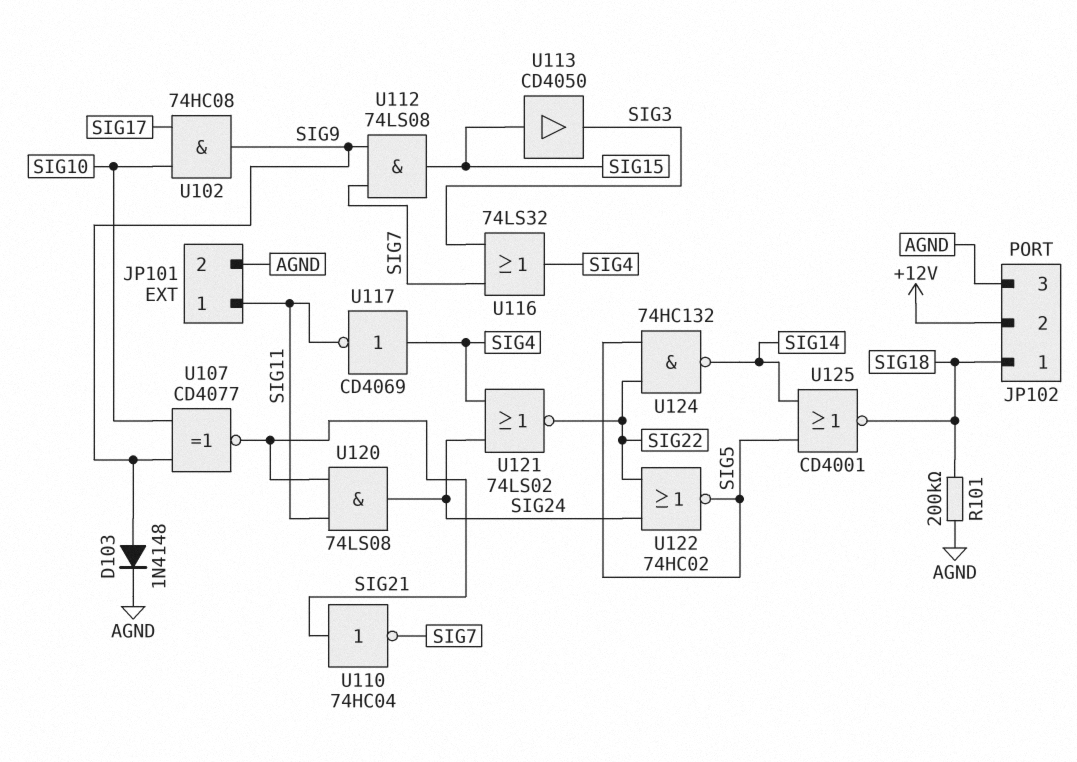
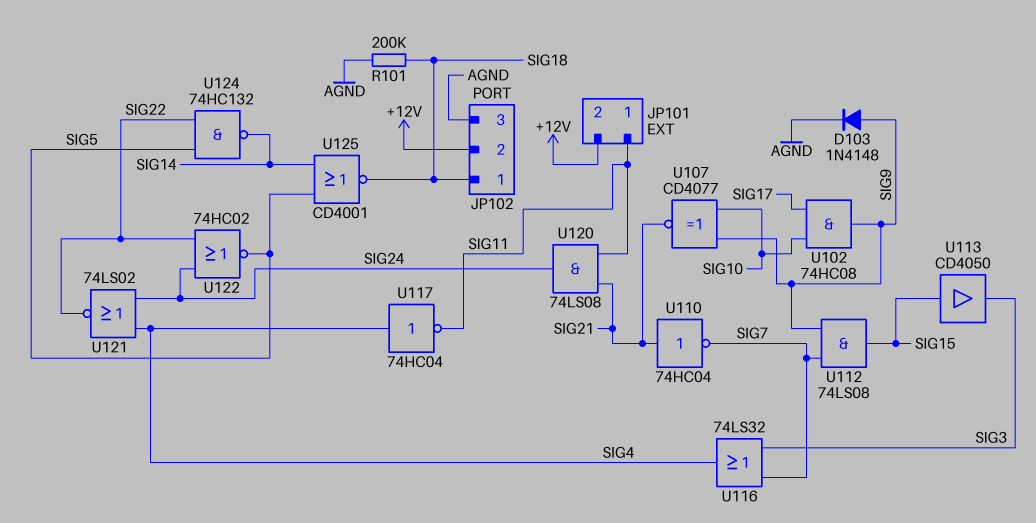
JP101 pin 2: AGND -> +12V
U117: NOT CD4069 (in SIG4, out SIG11) -> NOT 74HC04 (in SIG4, out SIG11)

